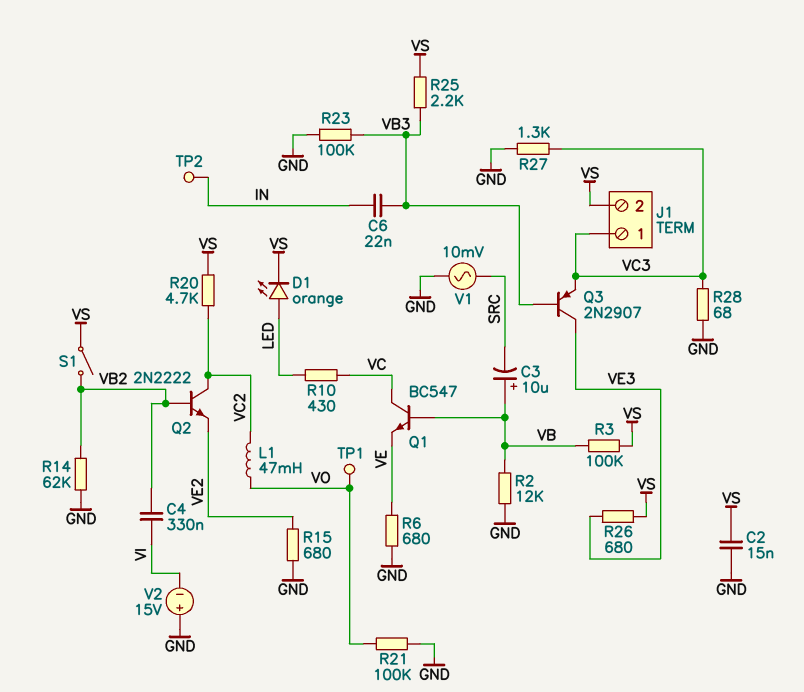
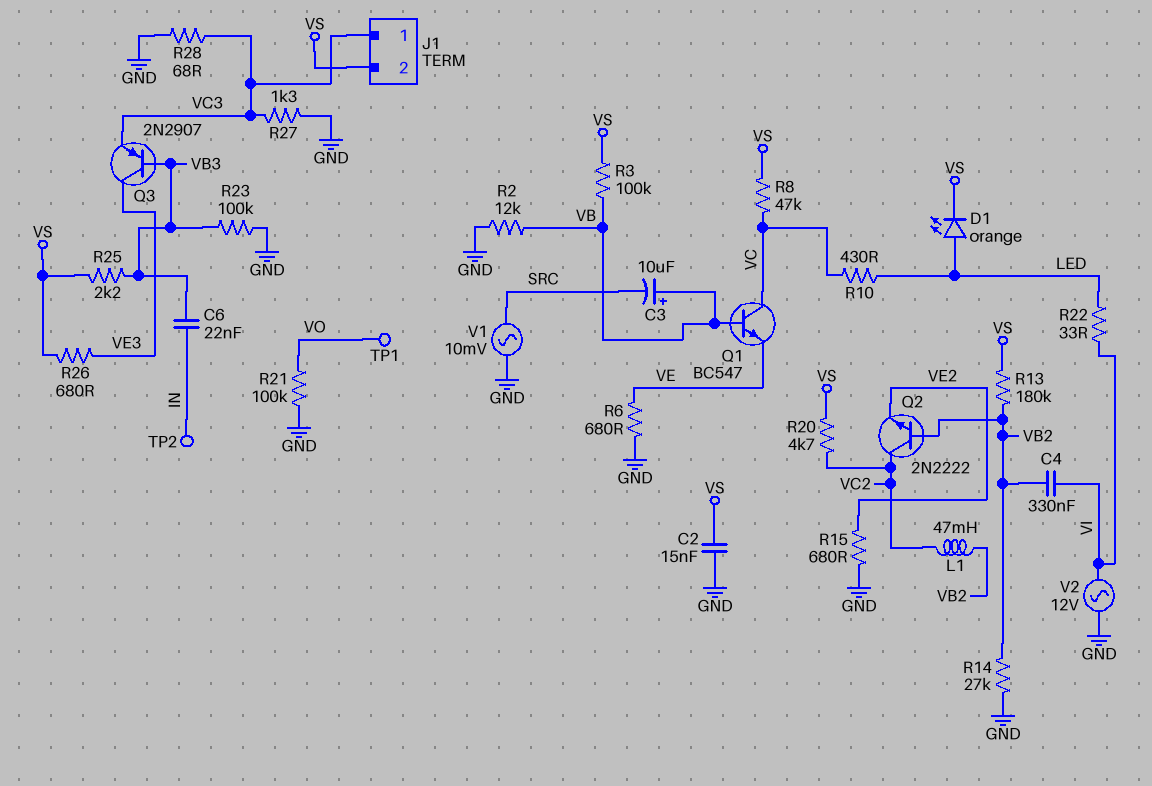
L1: 47mH (VC2, VO) -> 47mH (VB2, VC2)
R8: none -> 47k (VC, VS)
R13: none -> 180k (VB2, VS)
R14: 62k (GND, VB2) -> 27k (GND, VB2)
R22: none -> 33 (LED, VI)
S1: switch (VB2, VS) -> none
V2: 15V (plus GND, minus VI) -> AC 12V (GND, VI)

